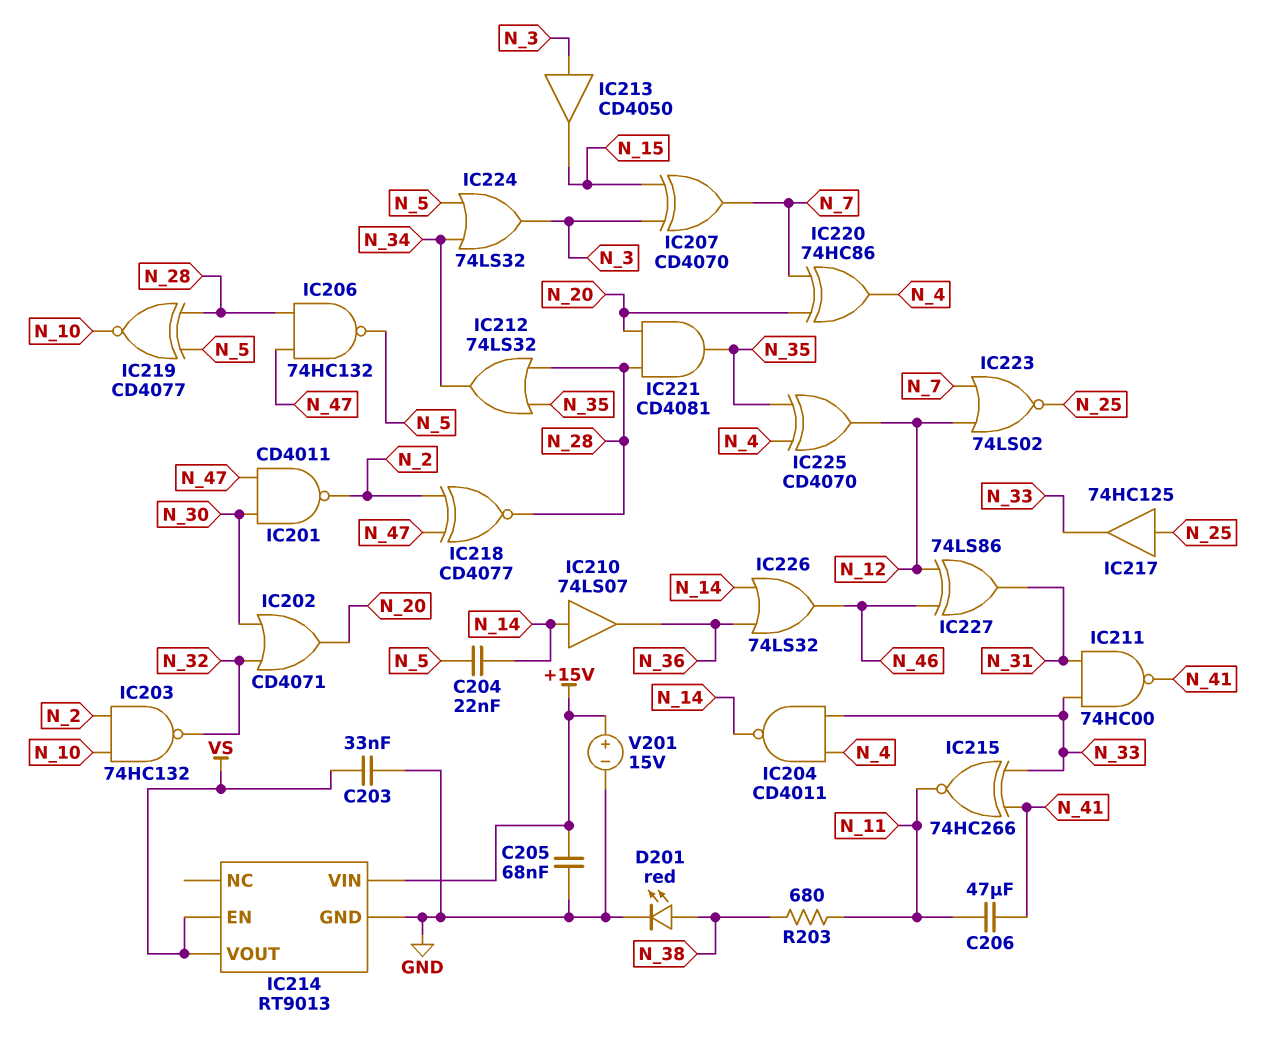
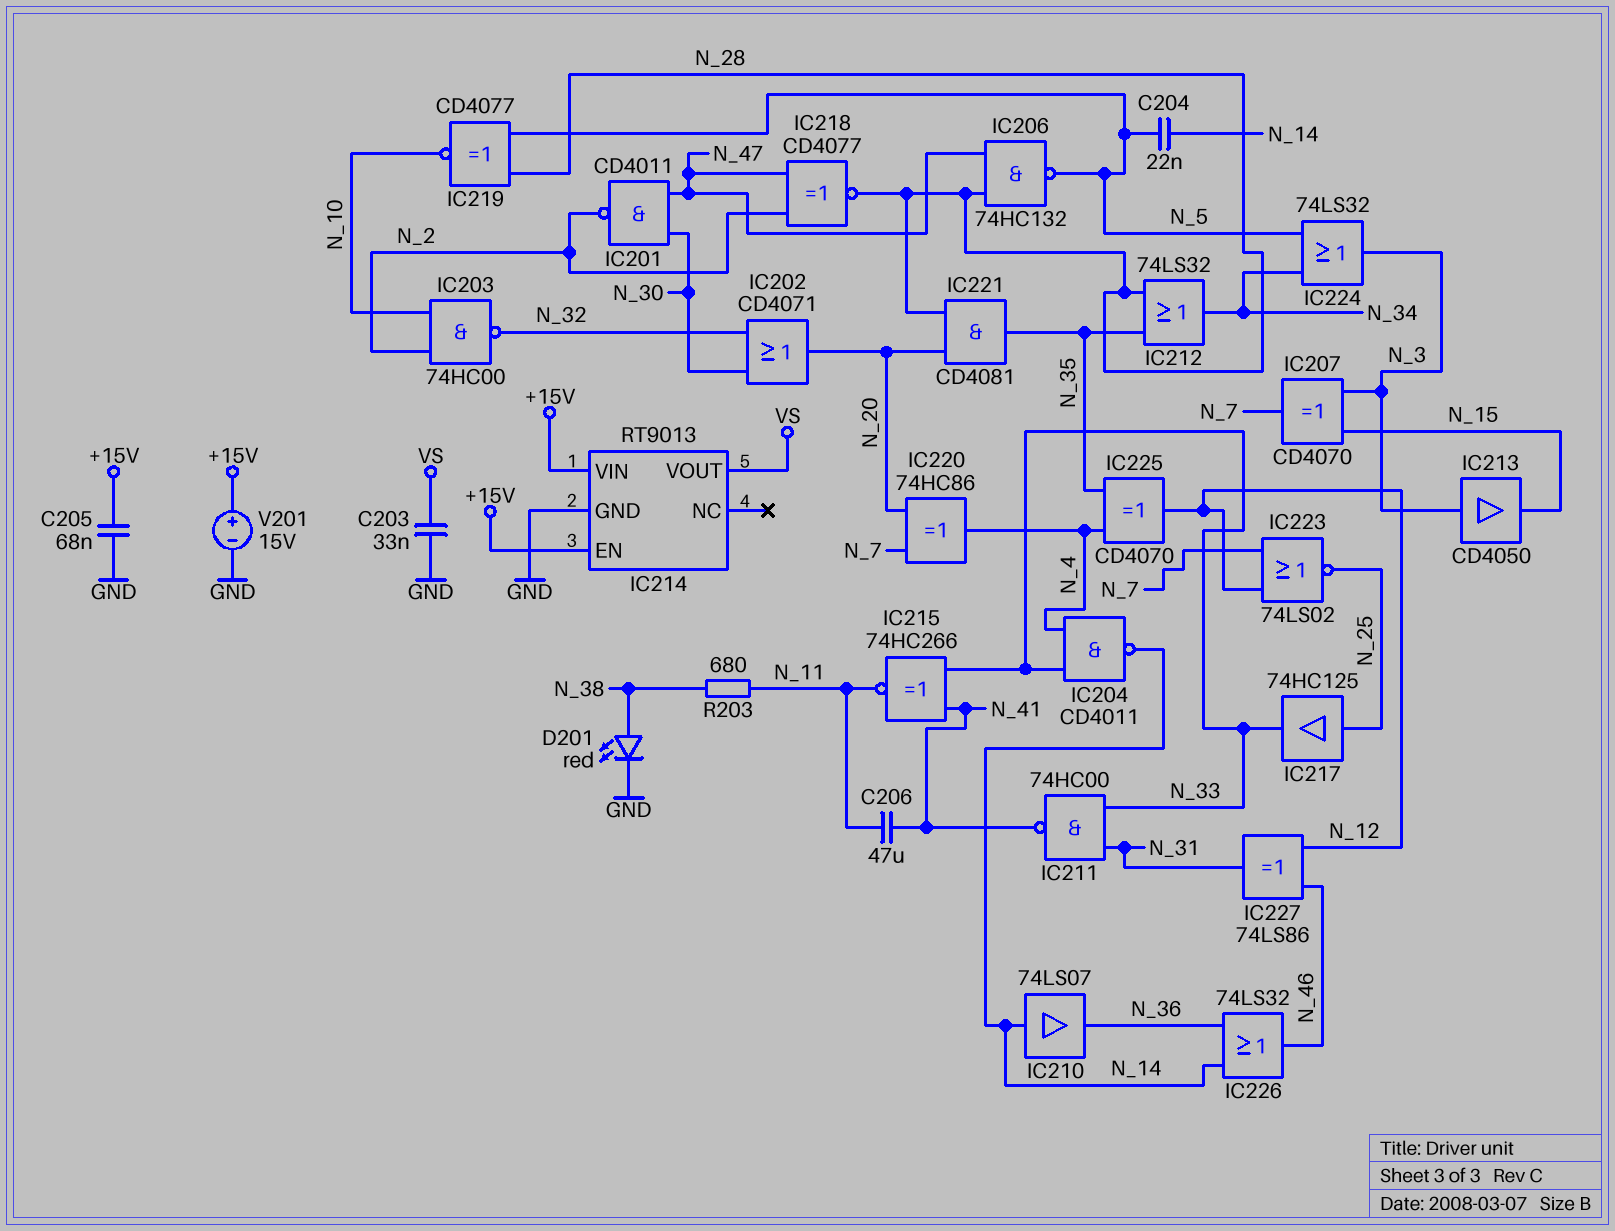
IC203: NAND 74HC132 (in N_2, in N_10, out N_32) -> NAND 74HC00 (in N_2, in N_10, out N_32)
IC214 pin EN: VS -> +15V

